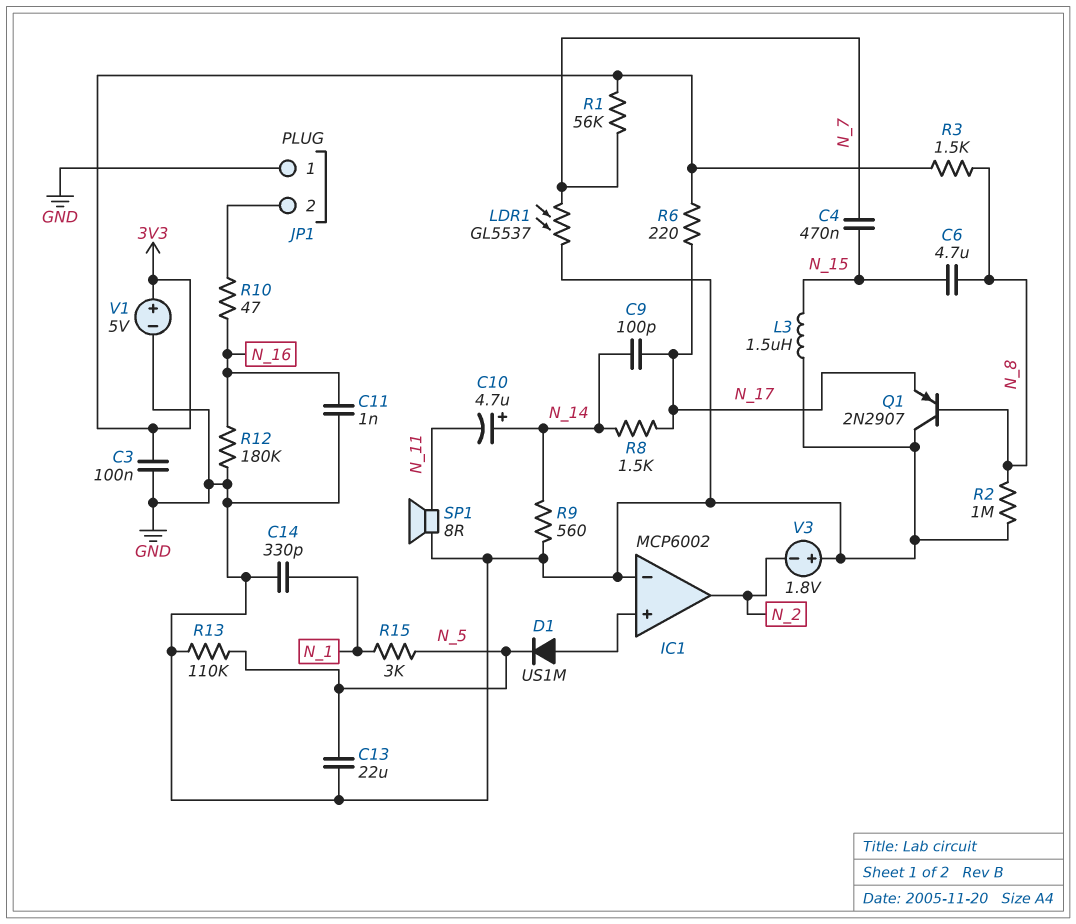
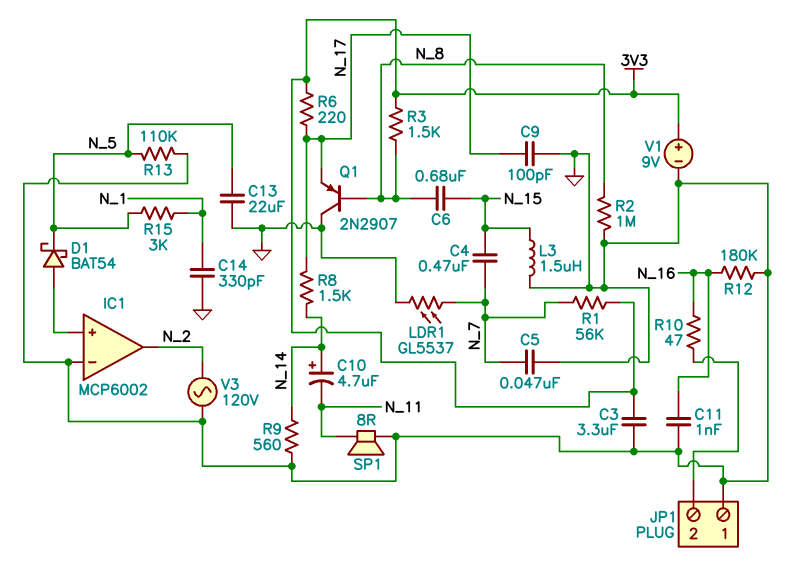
C3: 100nF (3V3, GND) -> 3.3uF (3V3, GND)
C5: none -> 47nF (GND, N_7)
C6: 4.7uF (N_8, N_15) -> 680nF (N_8, N_15)
C9: 100pF (N_14, N_17) -> 100pF (GND, N_17)
D1: diode US1M (A IC1/in+, K N_5) -> schottky BAT54 (A IC1/in+, K N_5)
V1: 5V (plus 3V3, minus GND) -> 9V (plus 3V3, minus GND)
V3: 1.8V (plus GND, minus N_2) -> AC 120V (GND, N_2)

